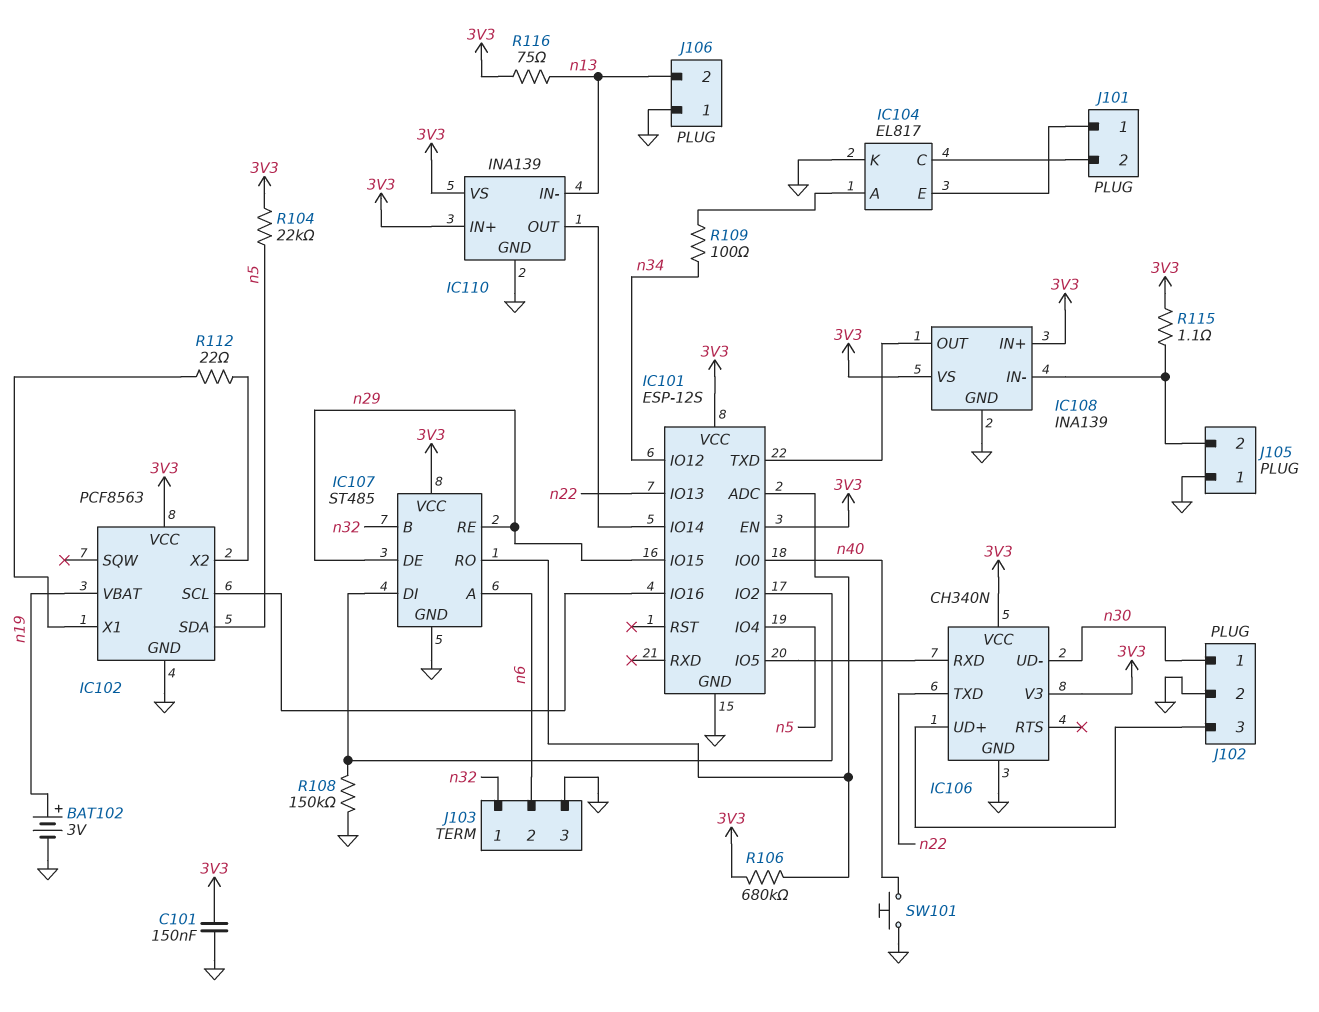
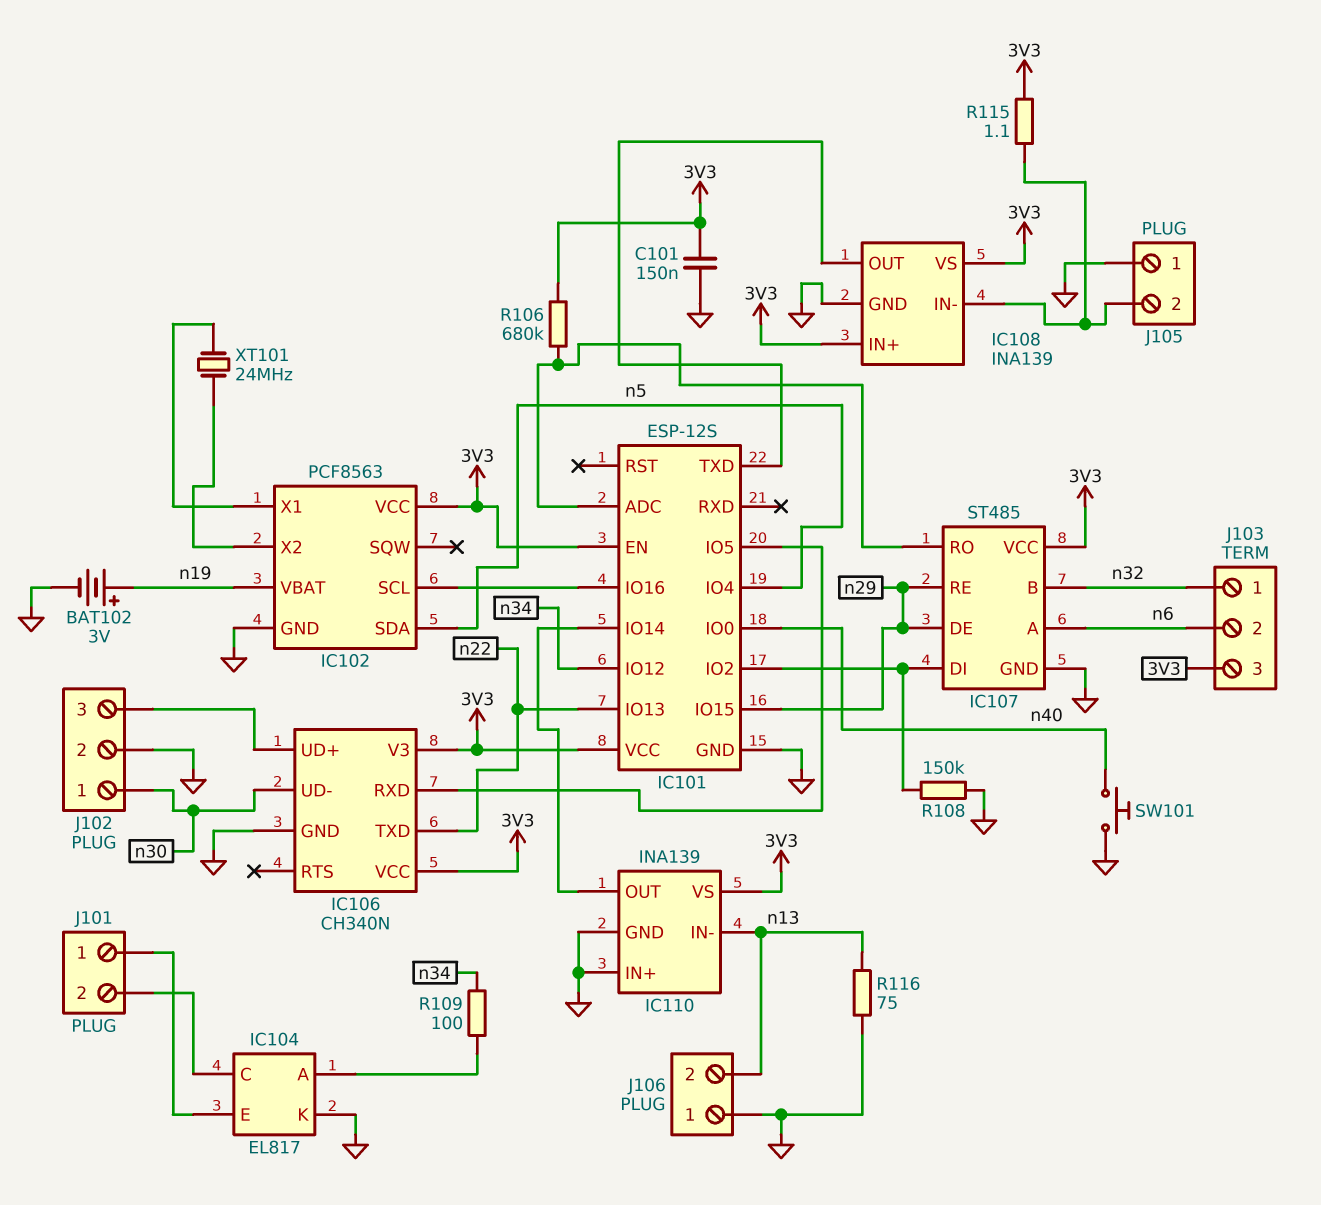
IC110 pin IN+: 3V3 -> GND
J103 pin 3: GND -> 3V3
R104: 22k (3V3, n5) -> none
R112: 22 (IC102/X1, IC102/X2) -> none
R116: 75 (3V3, n13) -> 75 (GND, n13)
XT101: none -> 24MHz (IC102/X1, IC102/X2)

